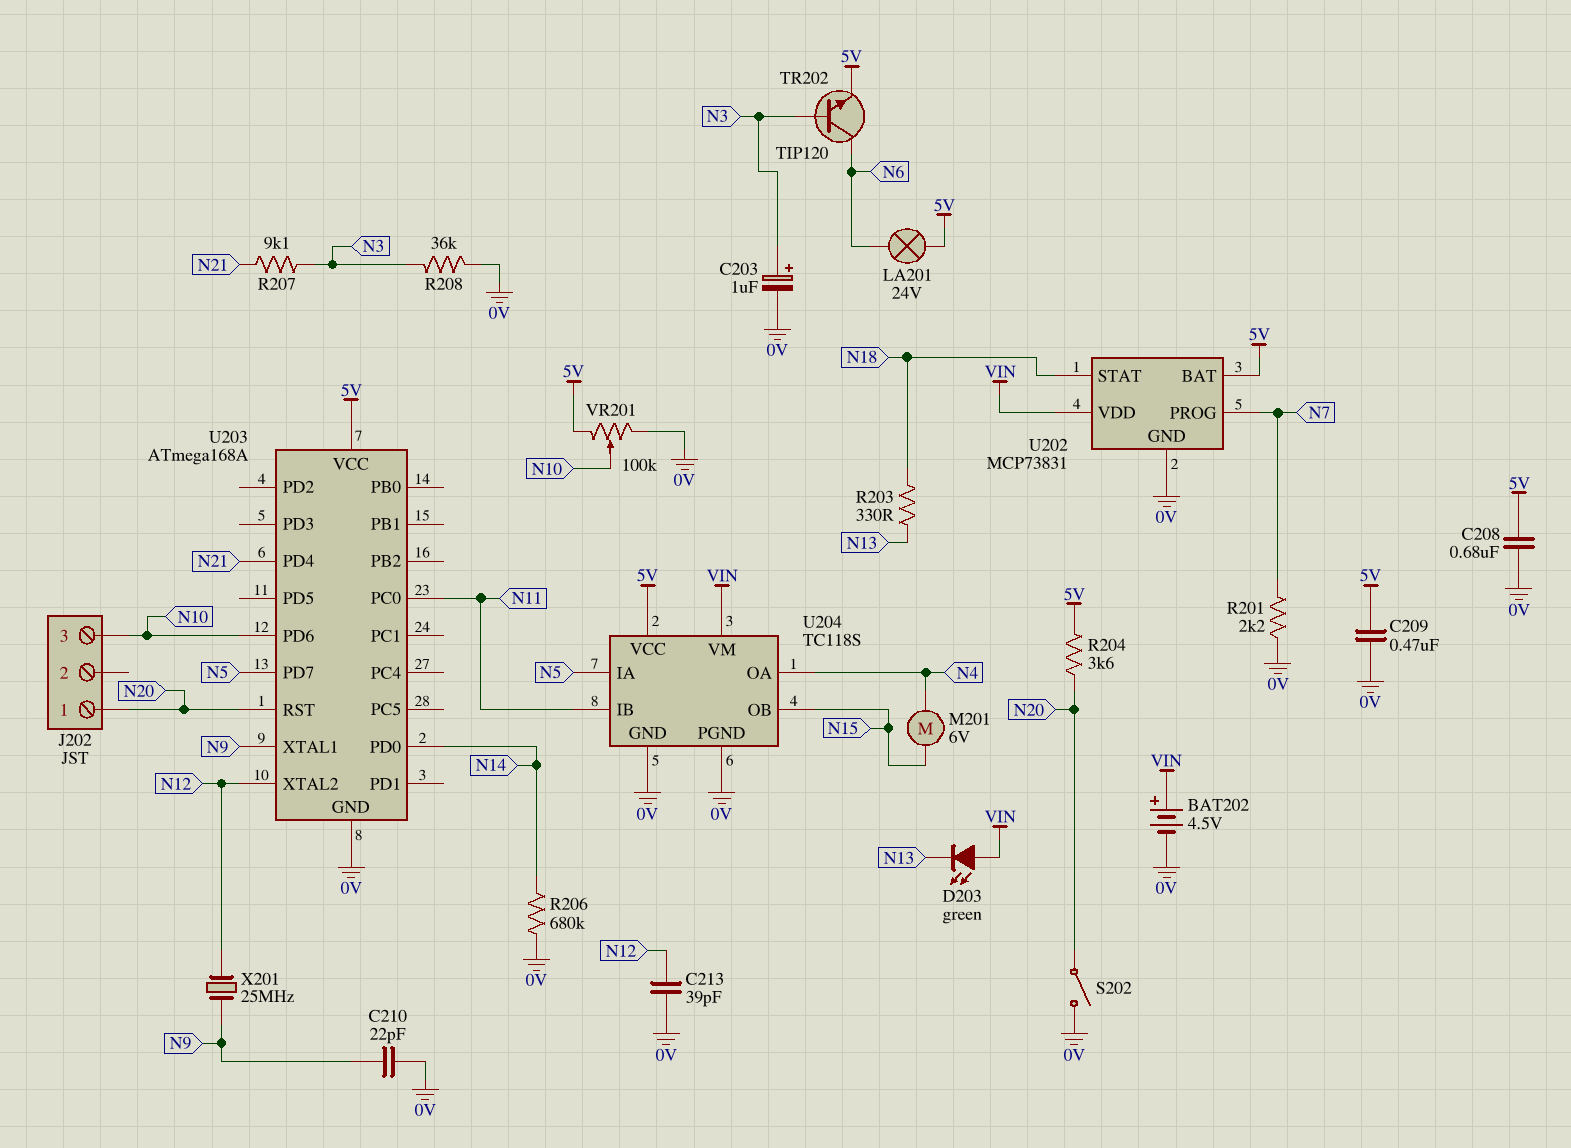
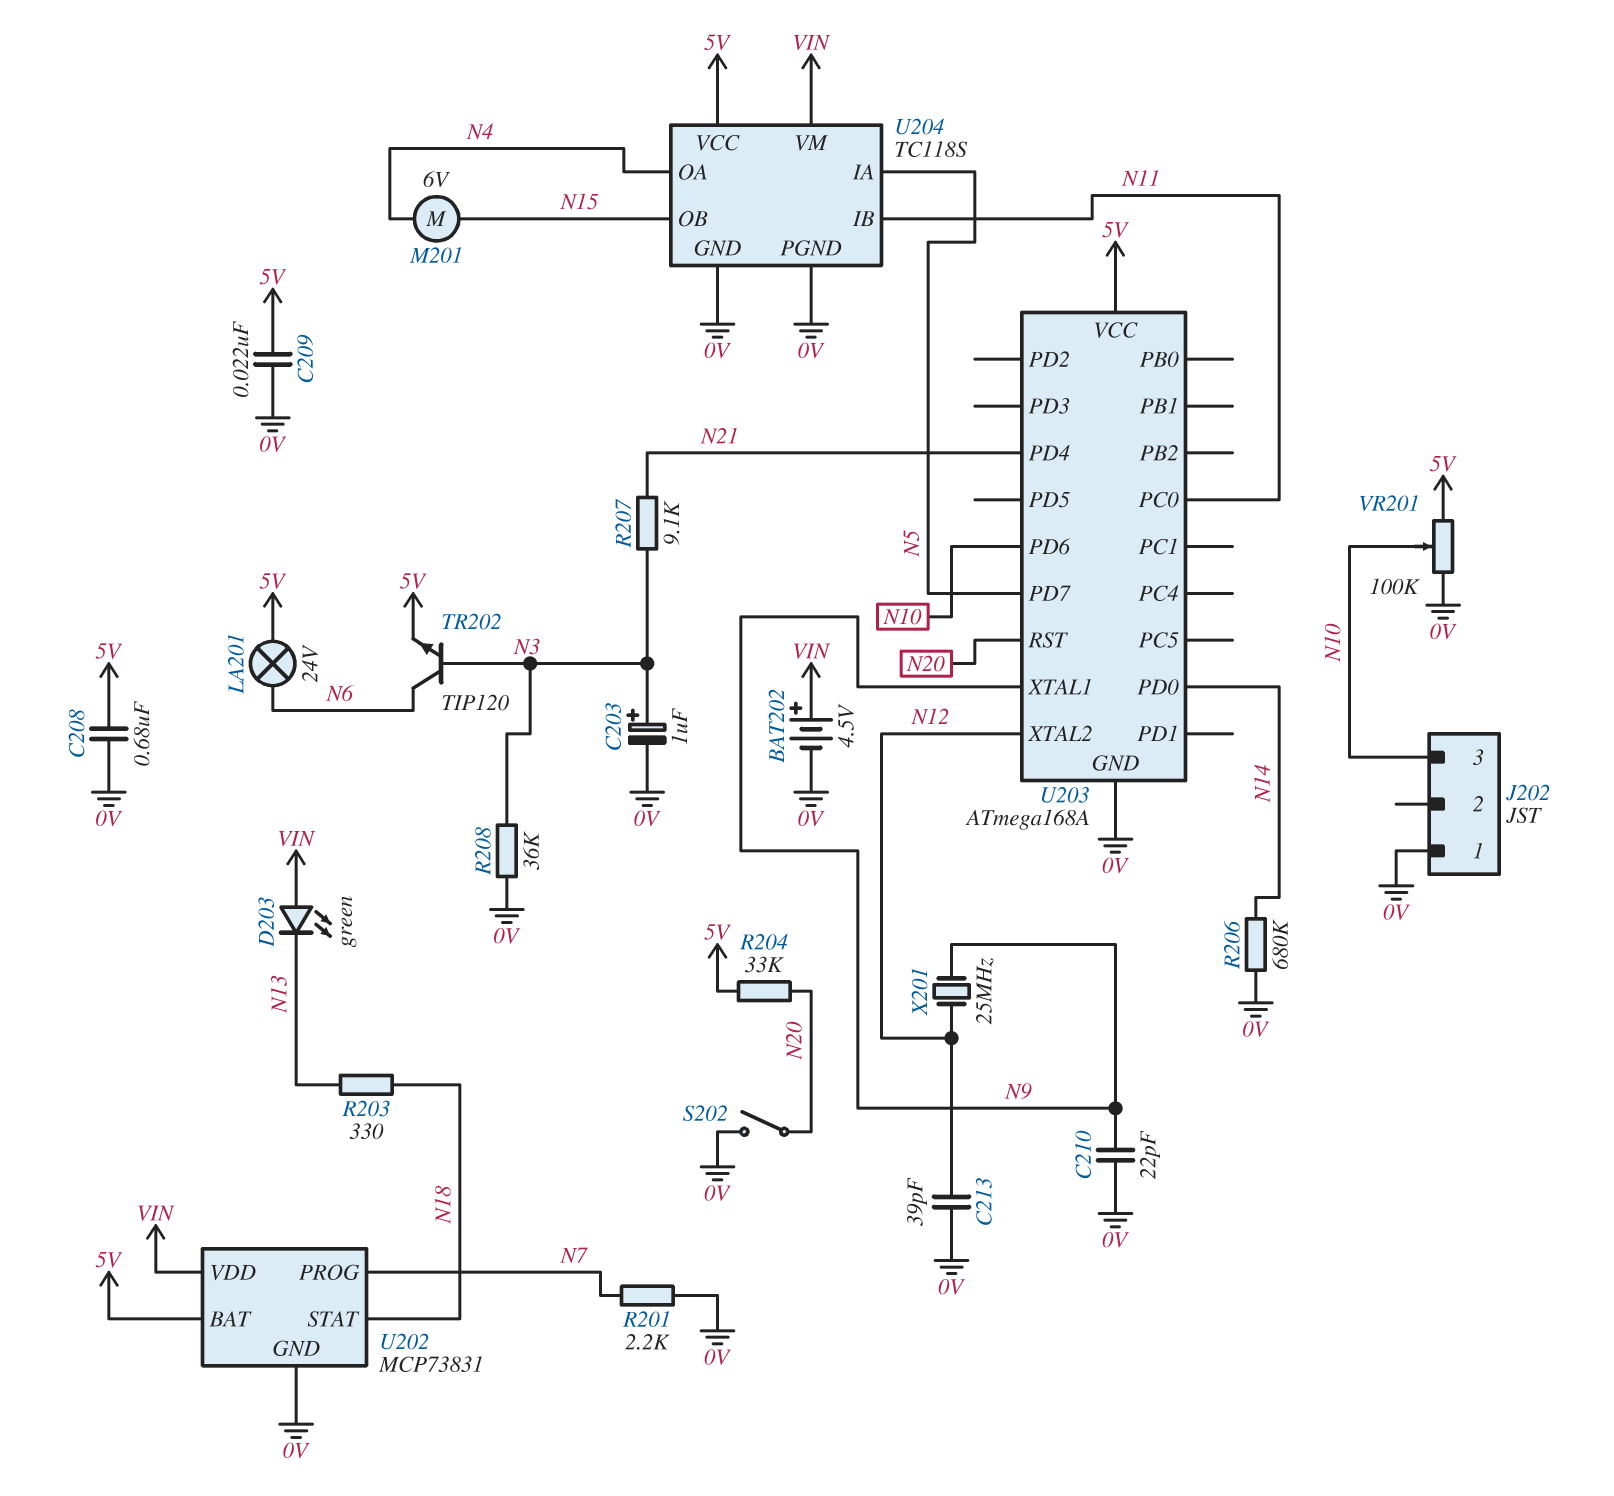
C209: 470nF (0V, 5V) -> 22nF (0V, 5V)
J202 pin 1: N20 -> 0V
R204: 3.6k (5V, N20) -> 33k (5V, N20)

